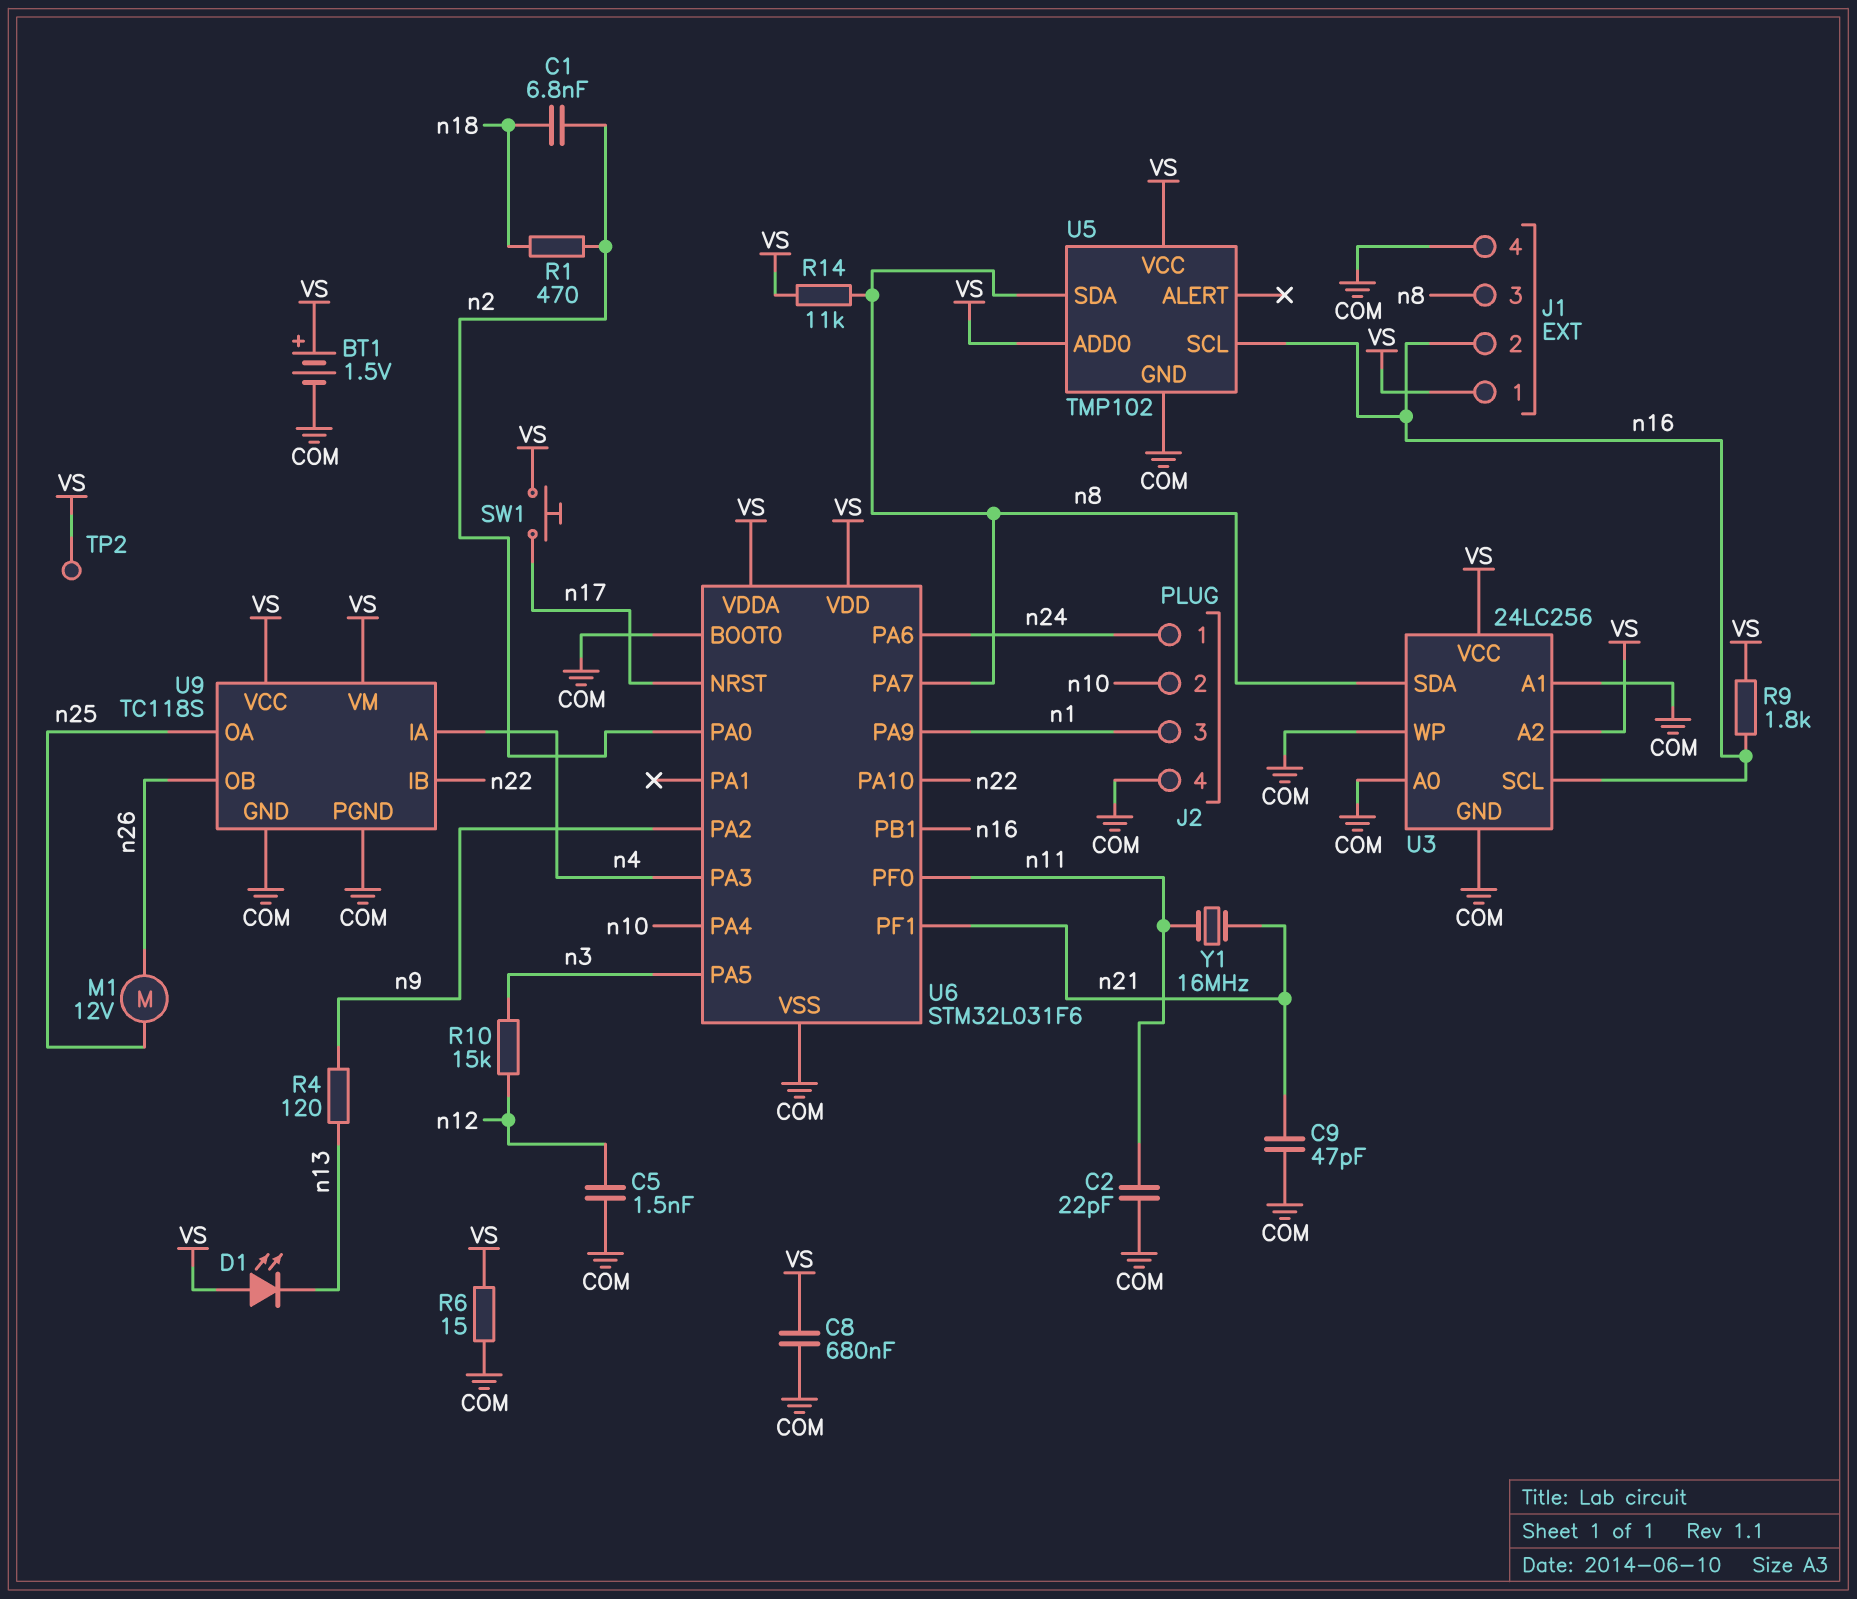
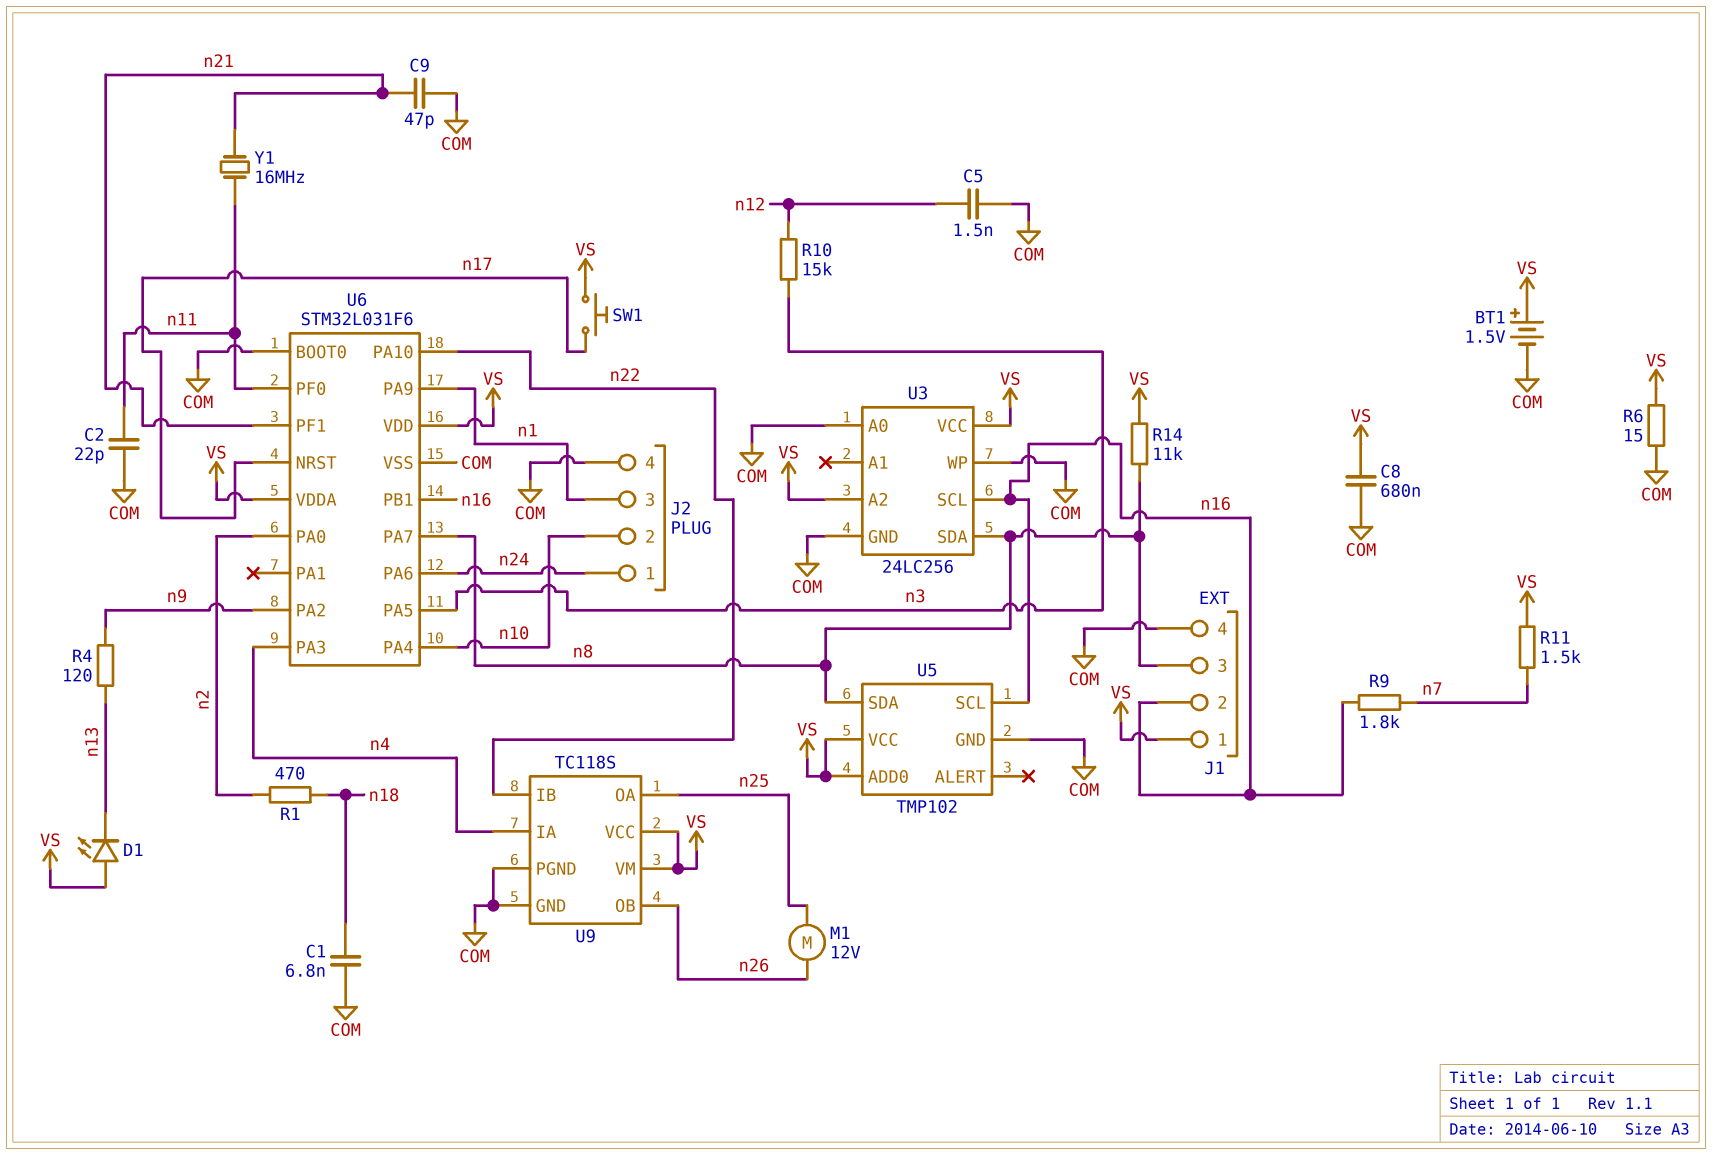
C1: 6.8nF (n2, n18) -> 6.8nF (COM, n18)
R9: 1.8k (VS, n16) -> 1.8k (n7, n16)
R11: none -> 1.5k (VS, n7)
TP2: test point (VS) -> none
U3 pin A1: COM -> none

